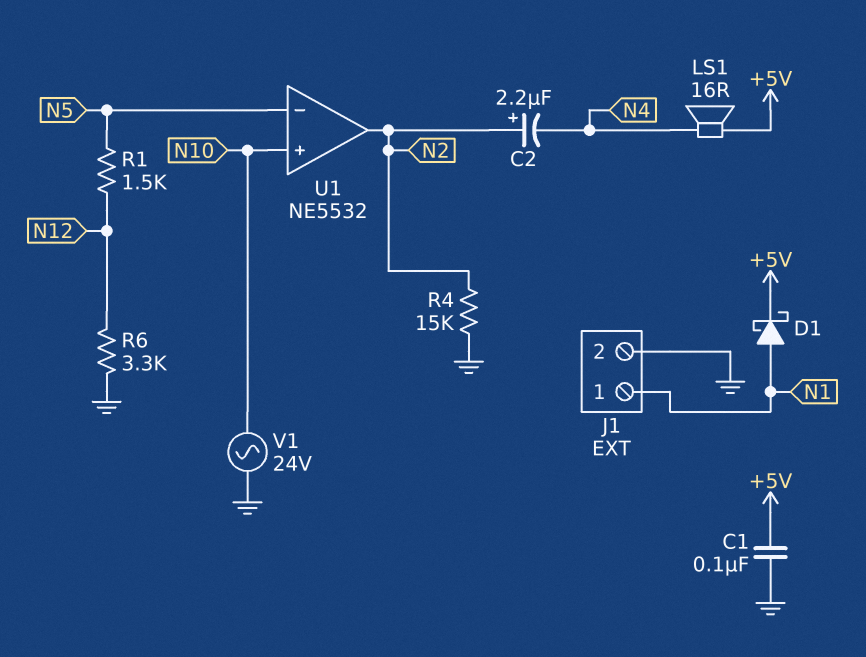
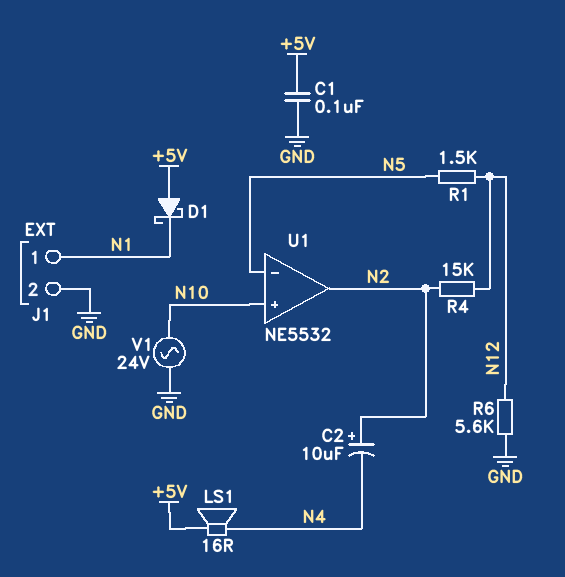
C2: 2.2uF (plus N2, minus N4) -> 10uF (plus N2, minus N4)
D1: schottky (A N1, K +5V) -> schottky (A +5V, K N1)
R4: 15k (GND, N2) -> 15k (N2, N12)
R6: 3.3k (GND, N12) -> 5.6k (GND, N12)

